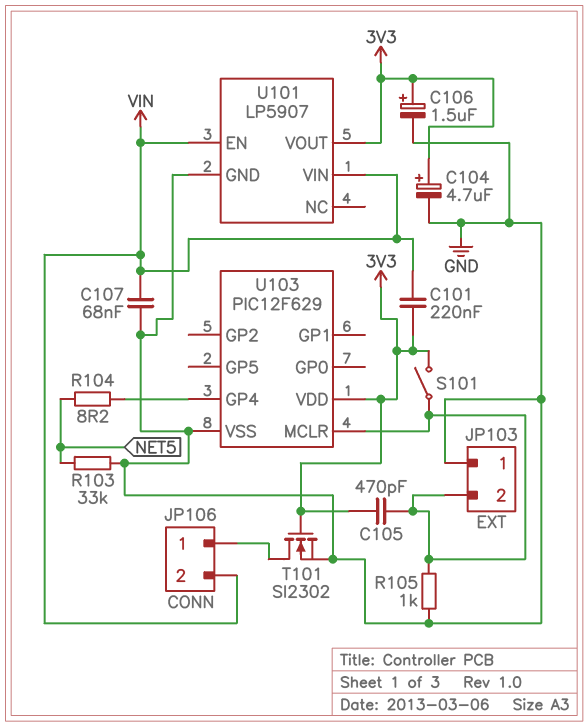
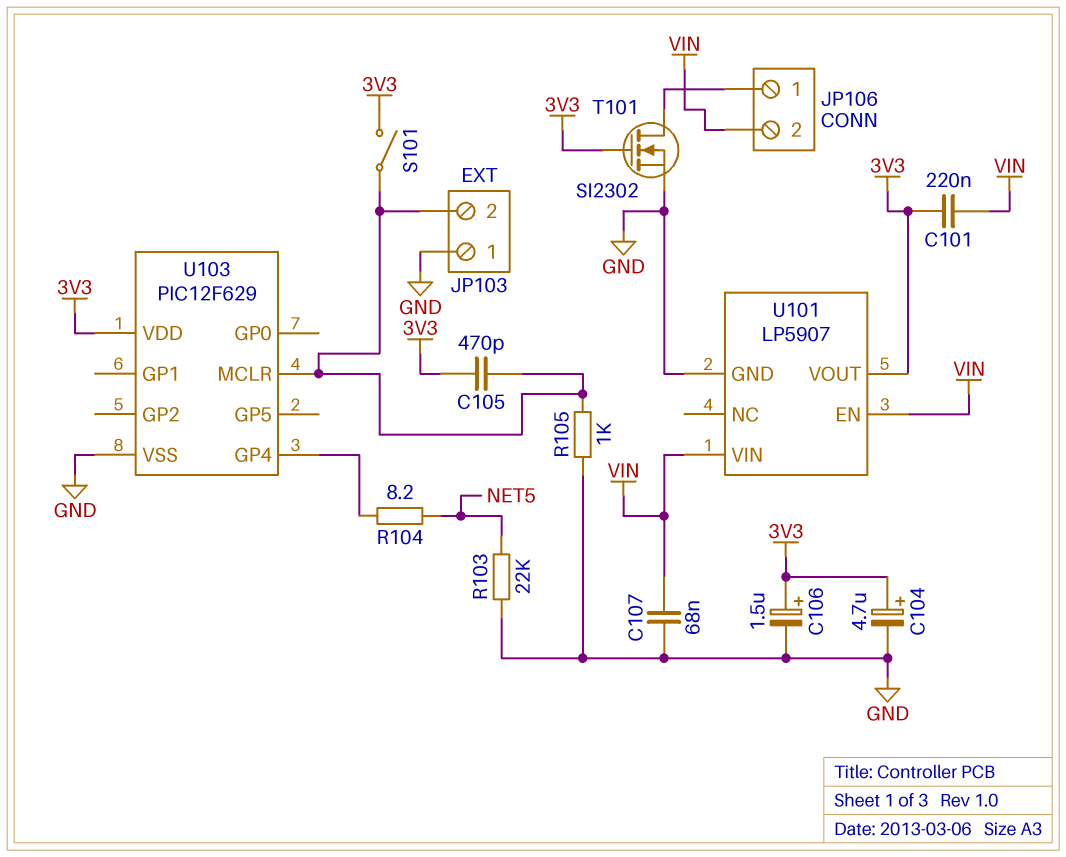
R103: 33k (GND, NET5) -> 22k (GND, NET5)

